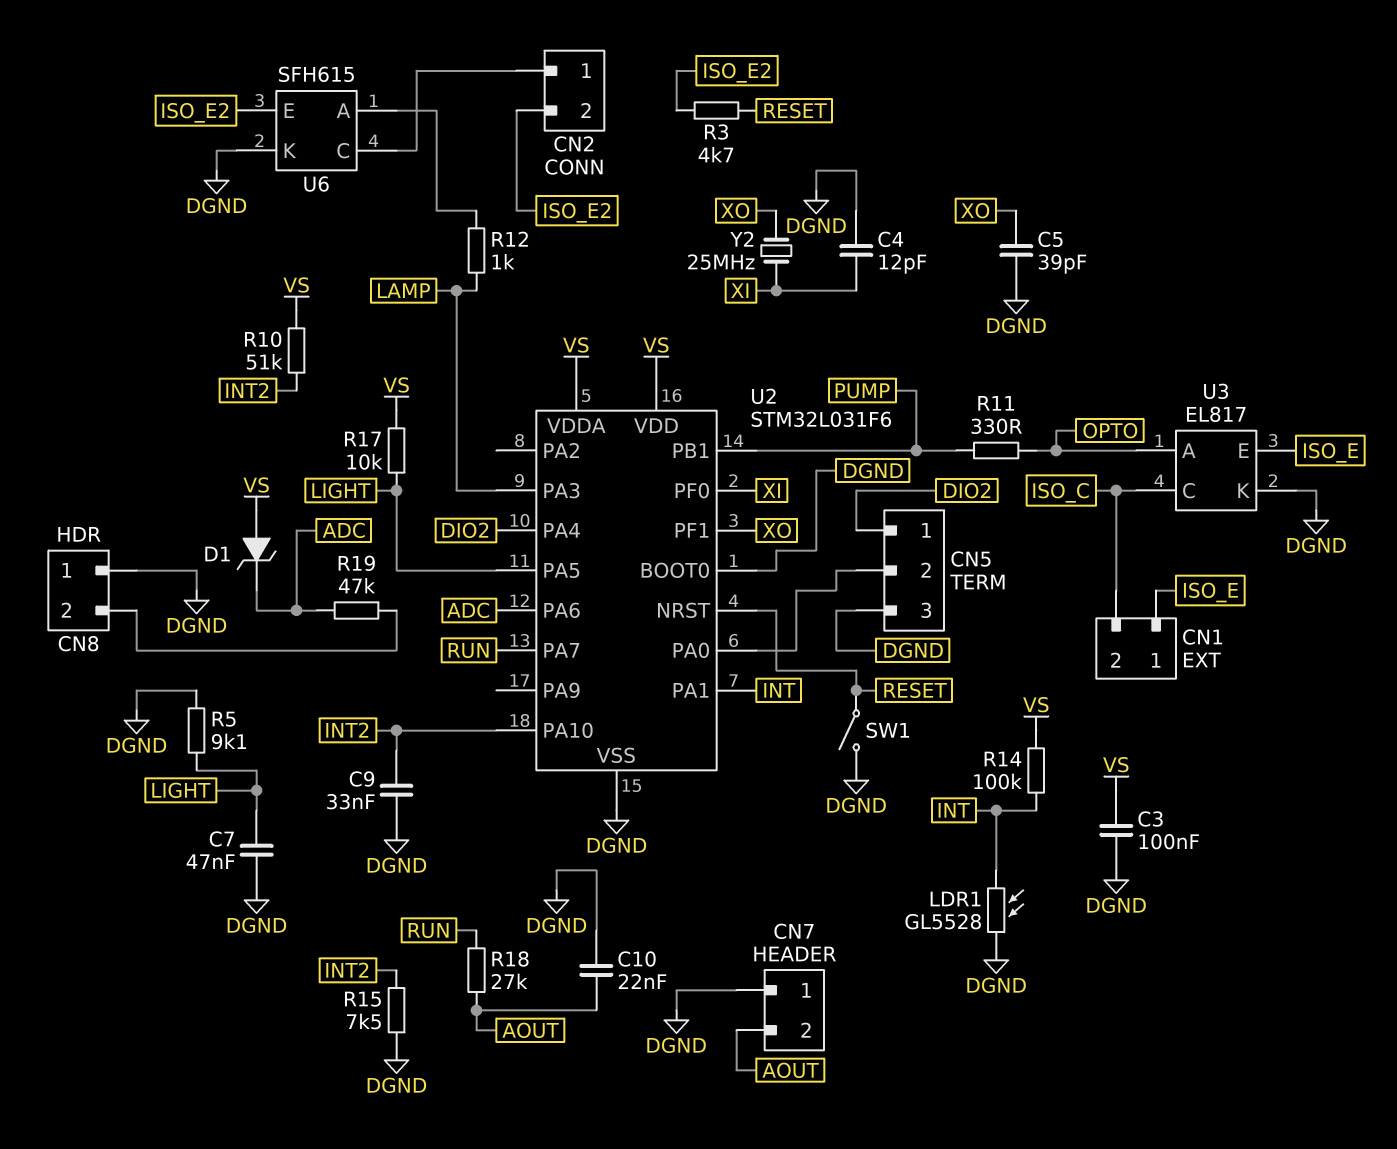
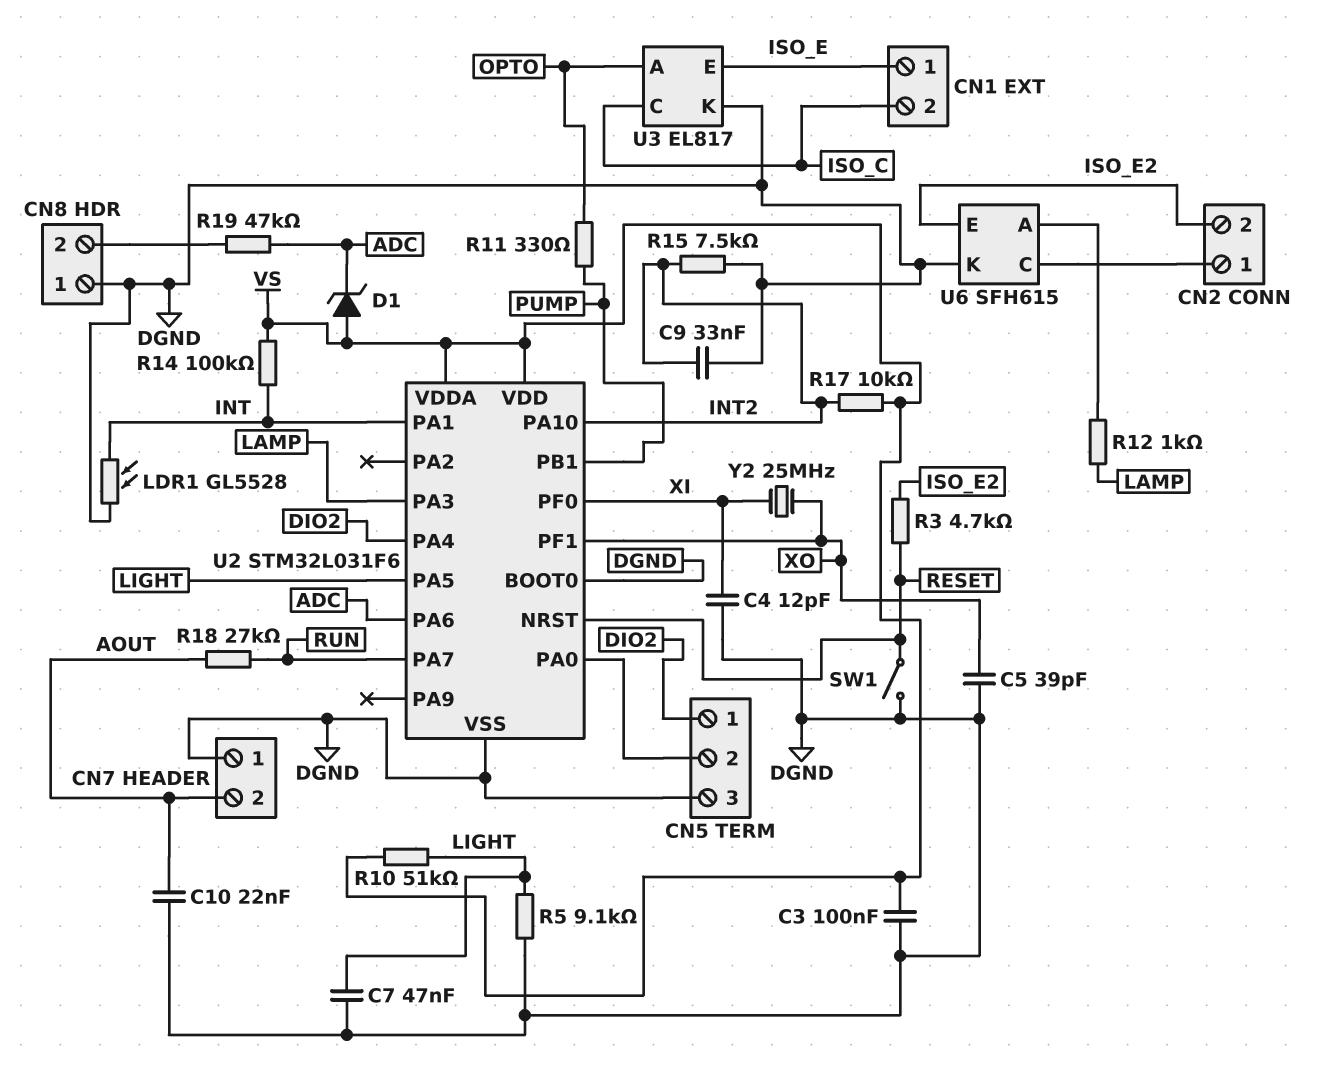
R10: 51k (INT2, VS) -> 51k (LIGHT, VS)
R17: 10k (LIGHT, VS) -> 10k (INT2, VS)

